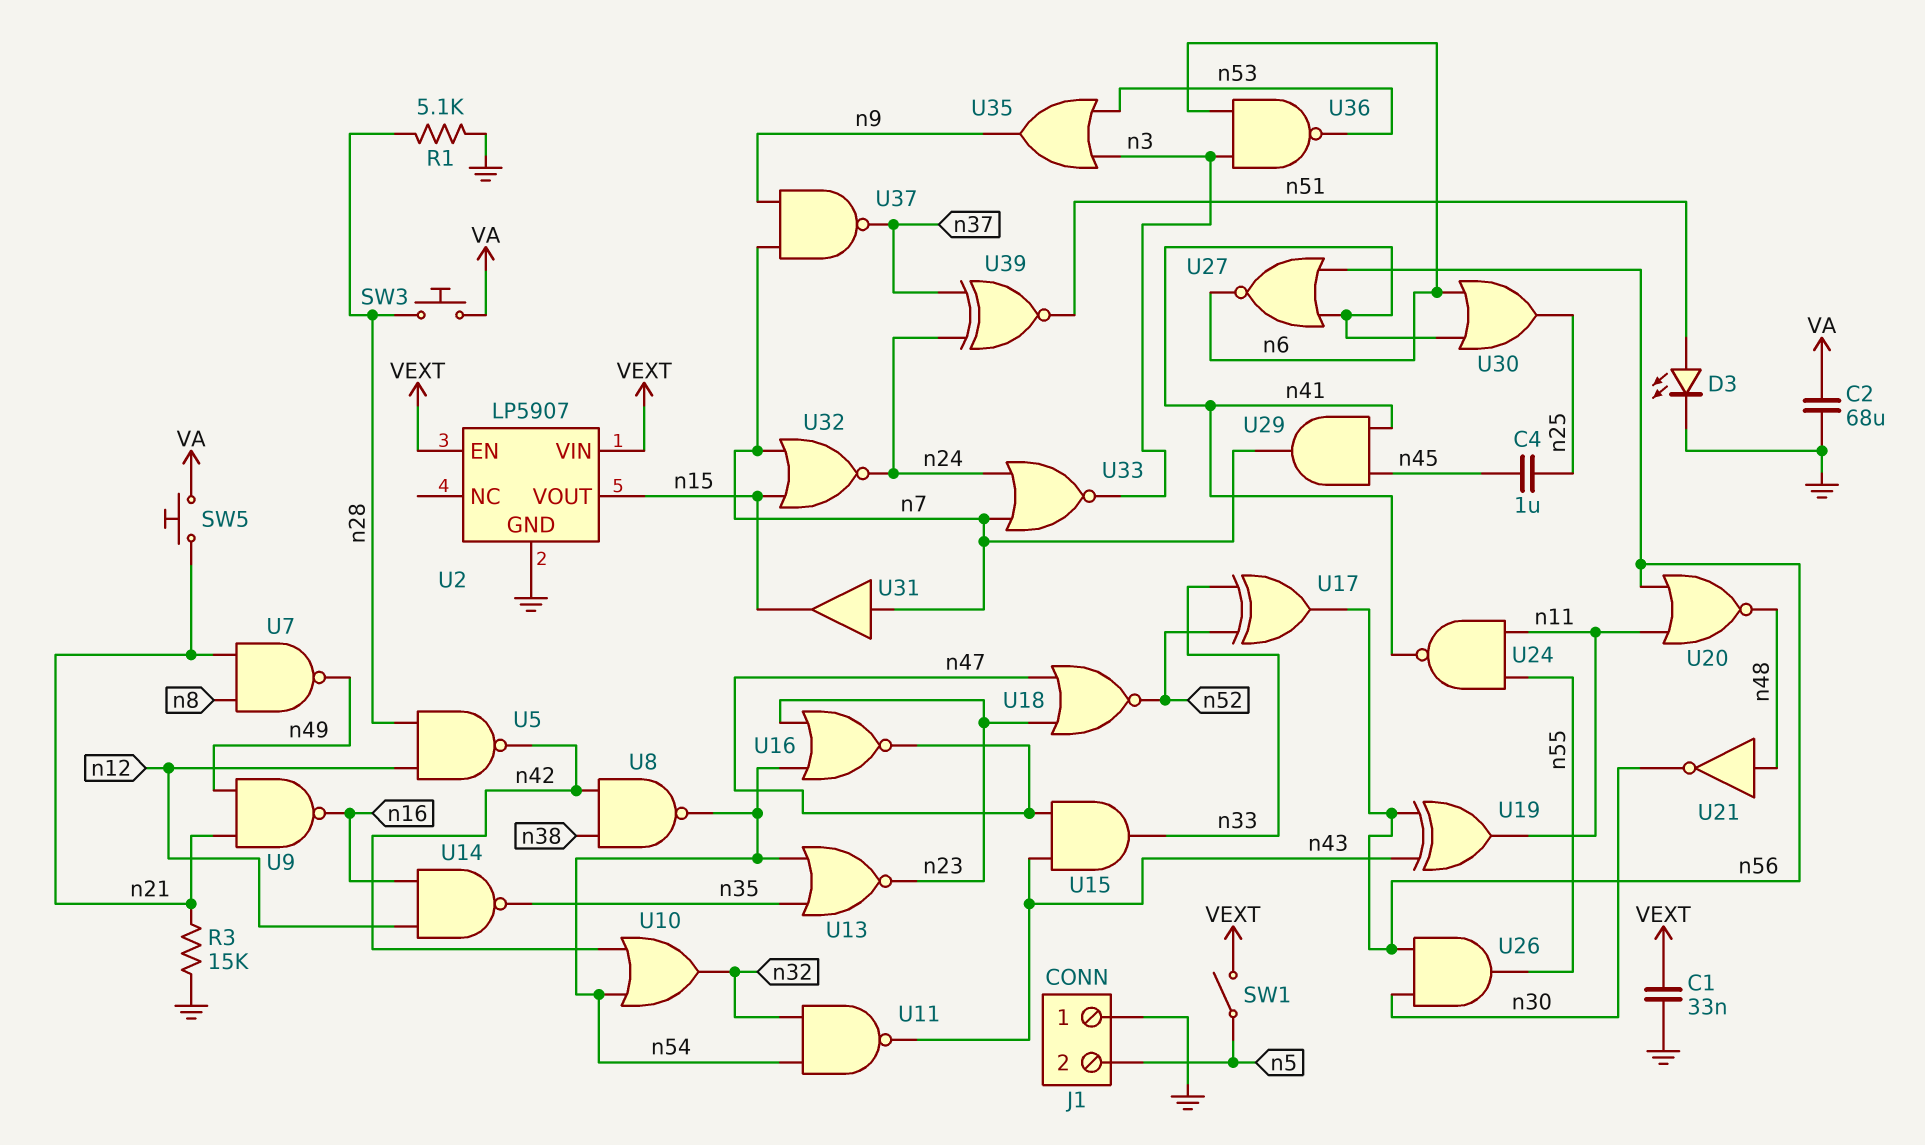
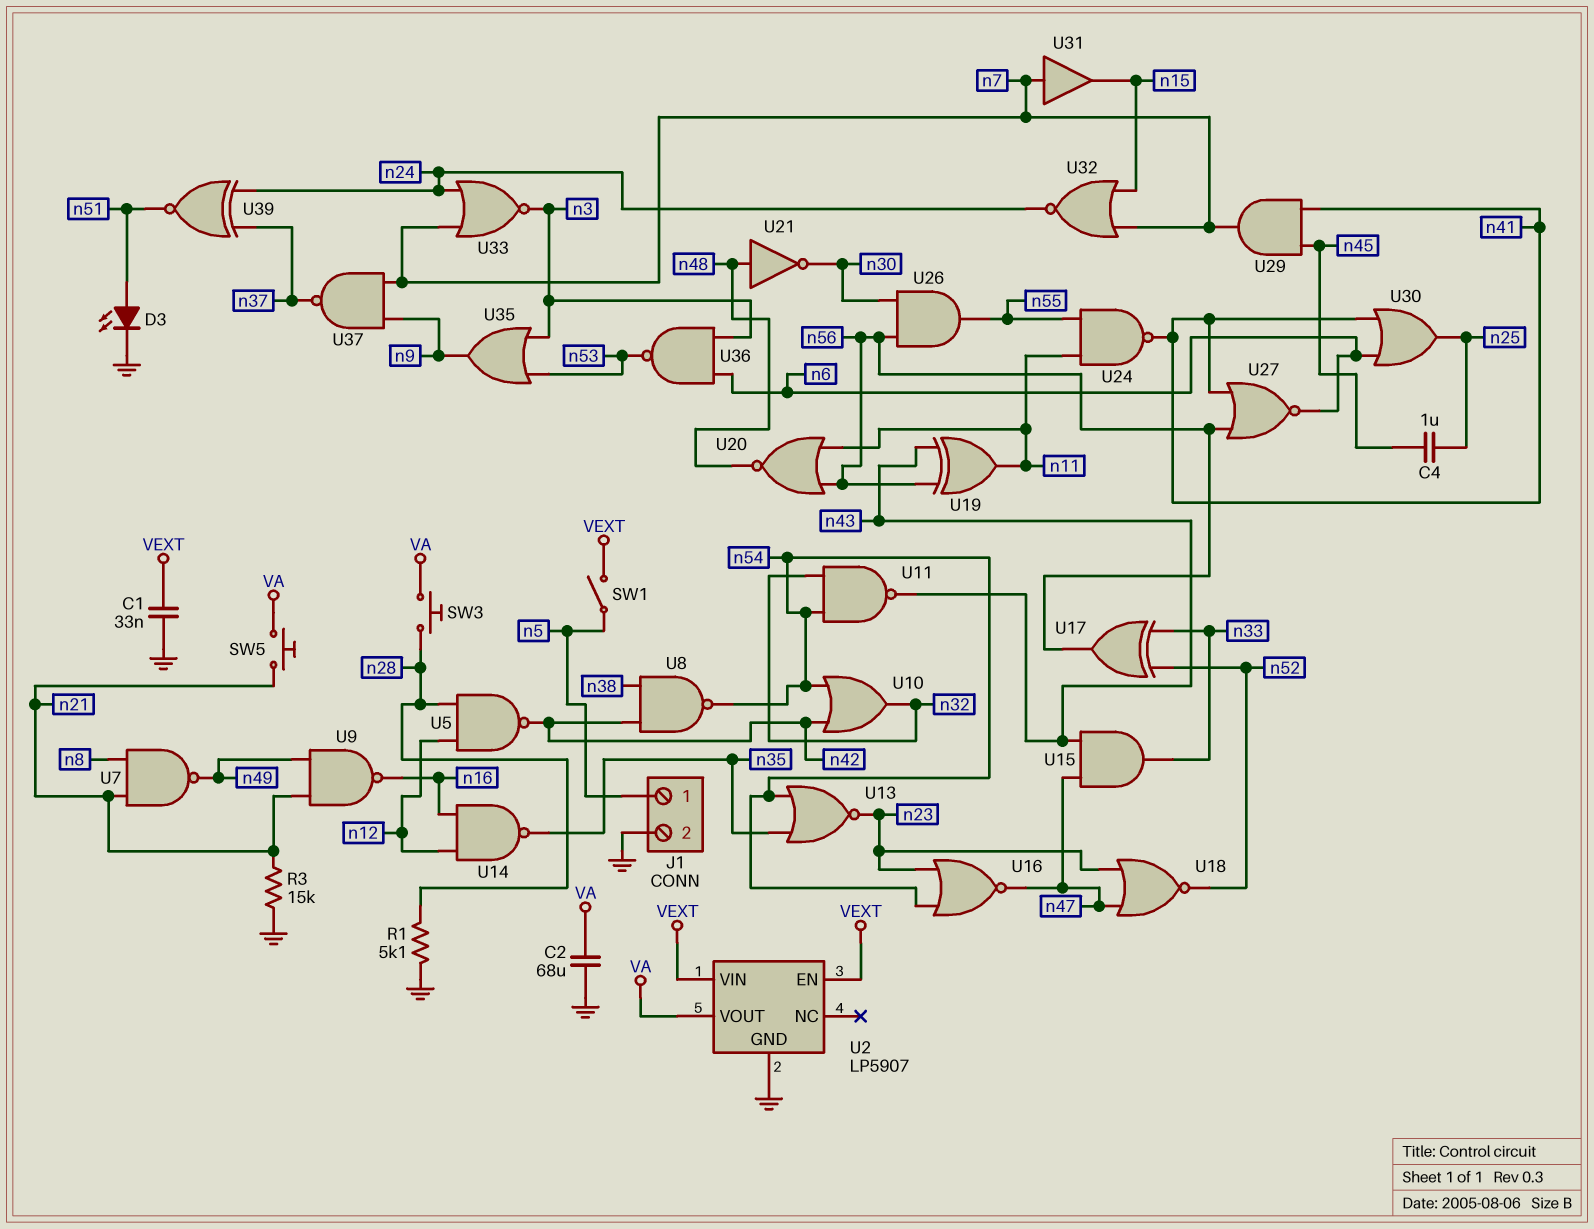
J1 pin 1: GND -> n5
J1 pin 2: n5 -> GND
U2 pin VOUT: n15 -> VA

